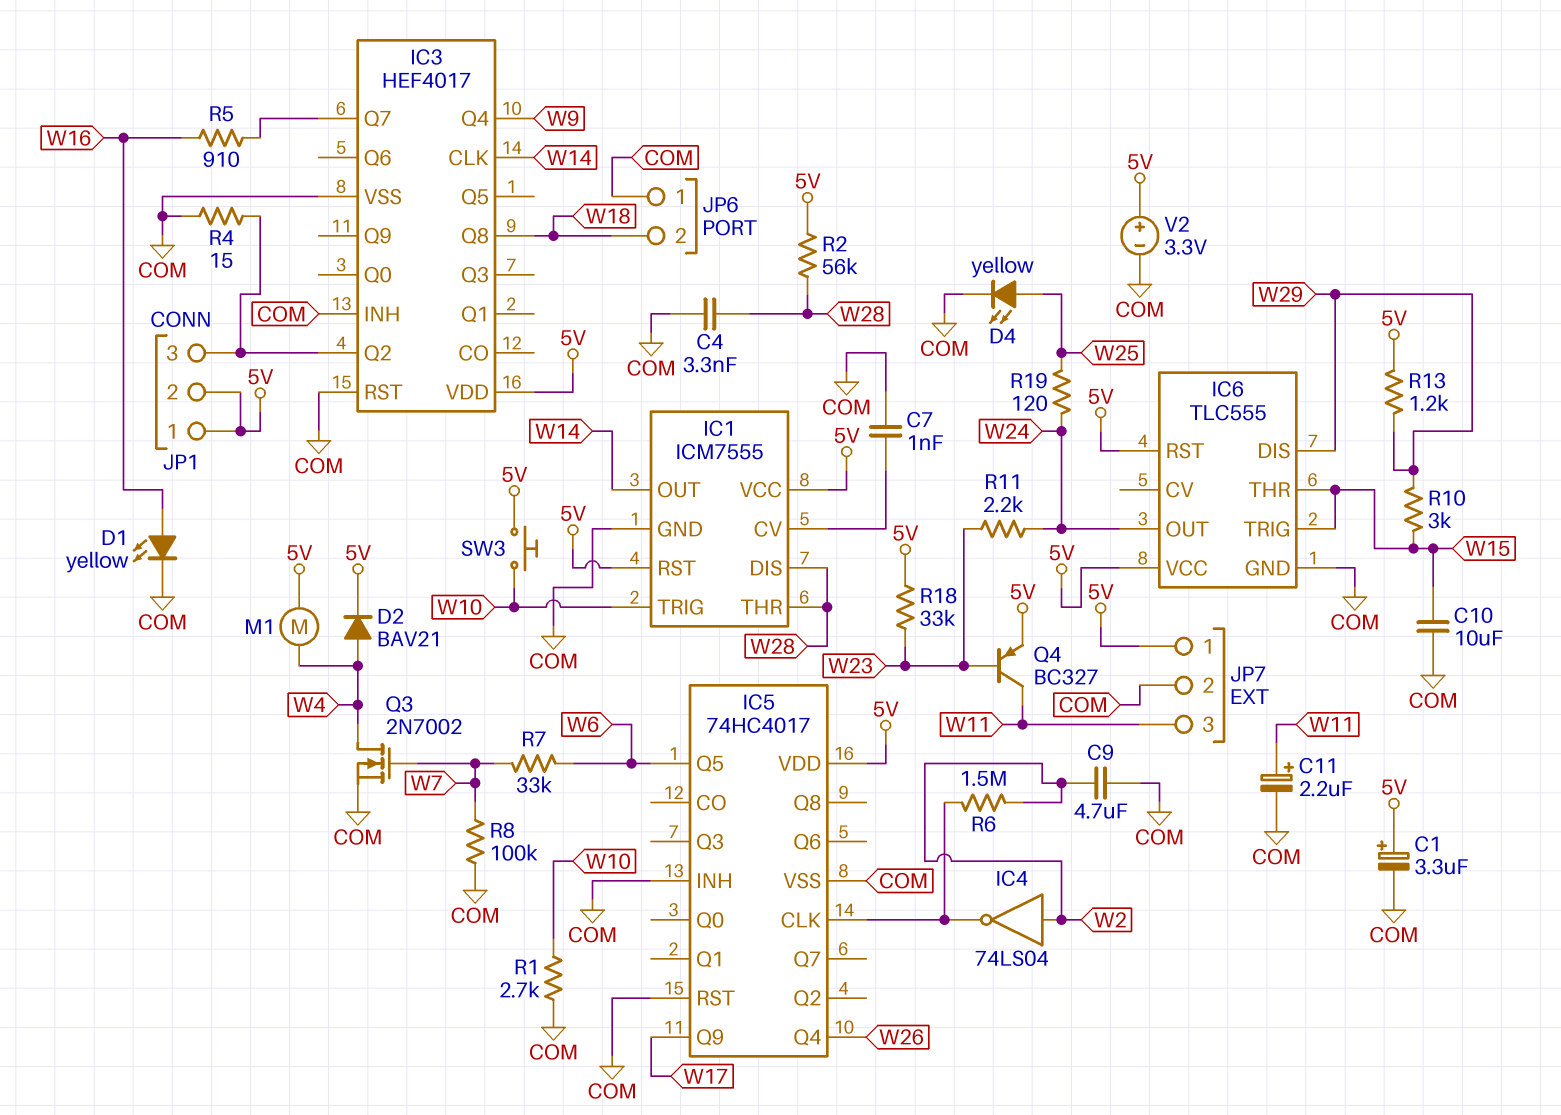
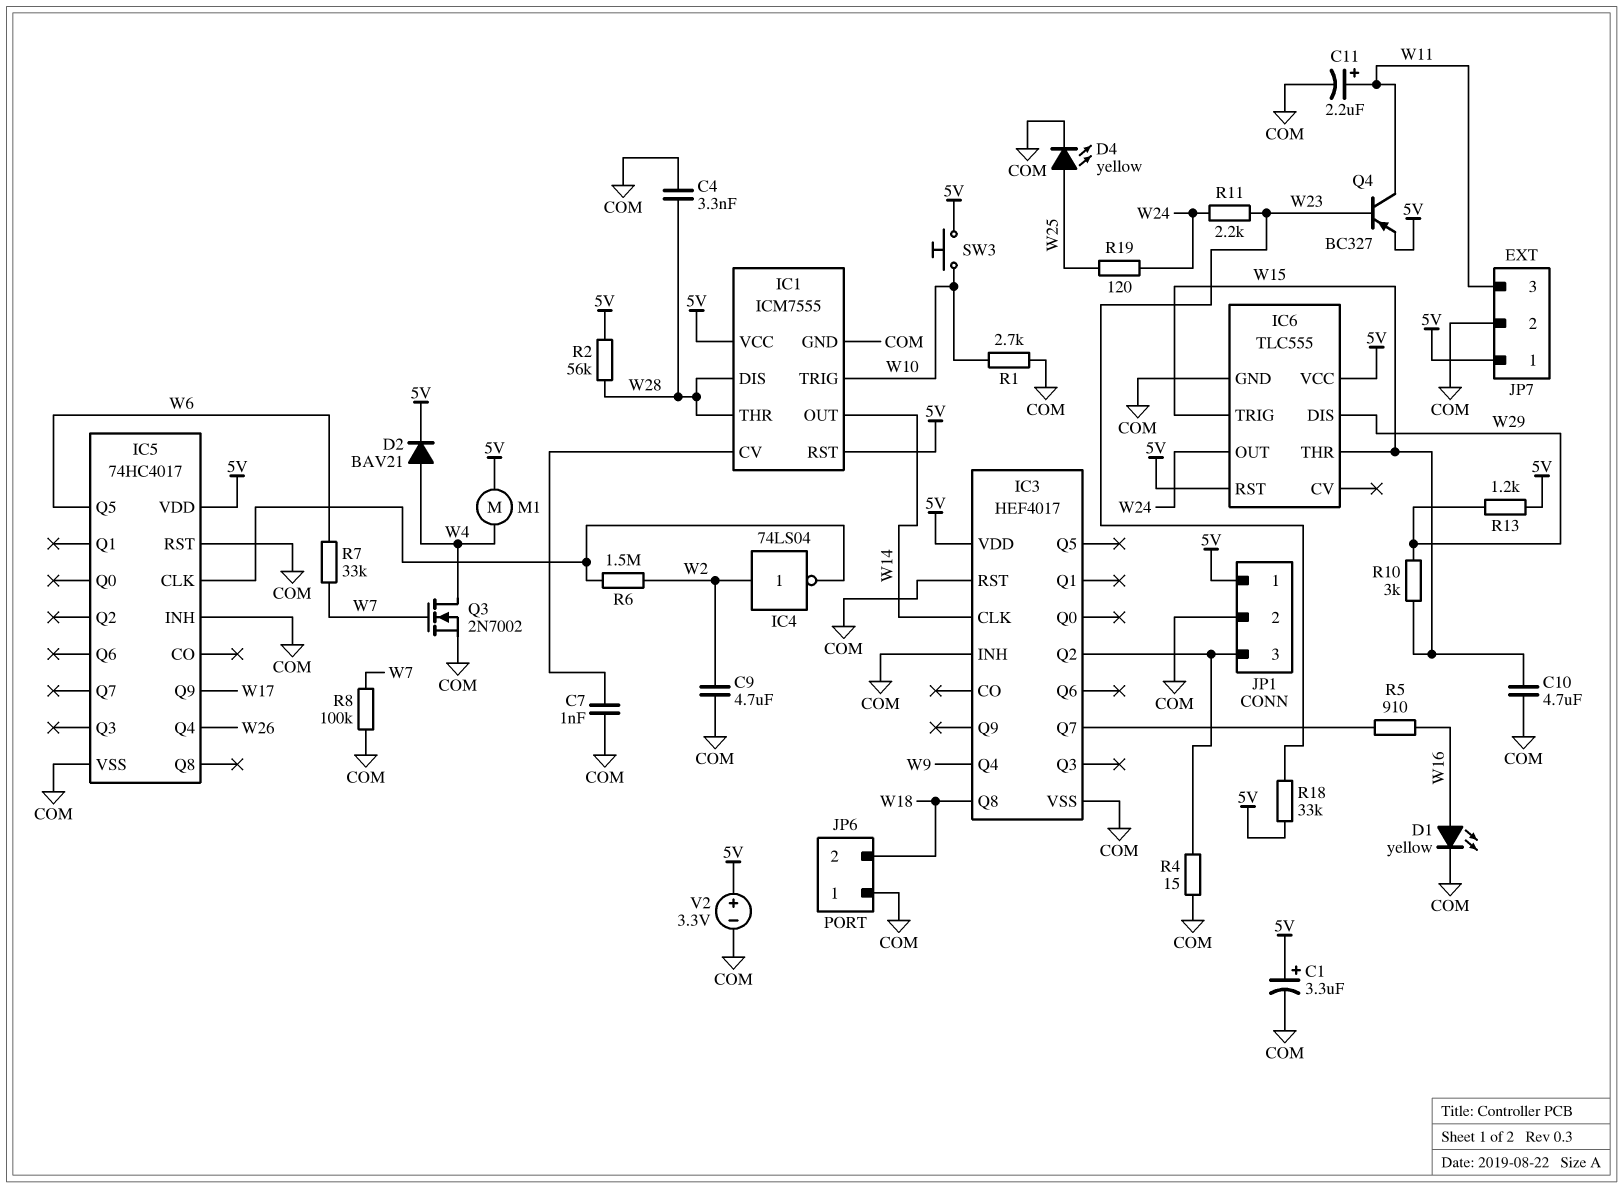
C10: 10uF (COM, W15) -> 4.7uF (COM, W15)
JP1 pin 2: 5V -> COM

